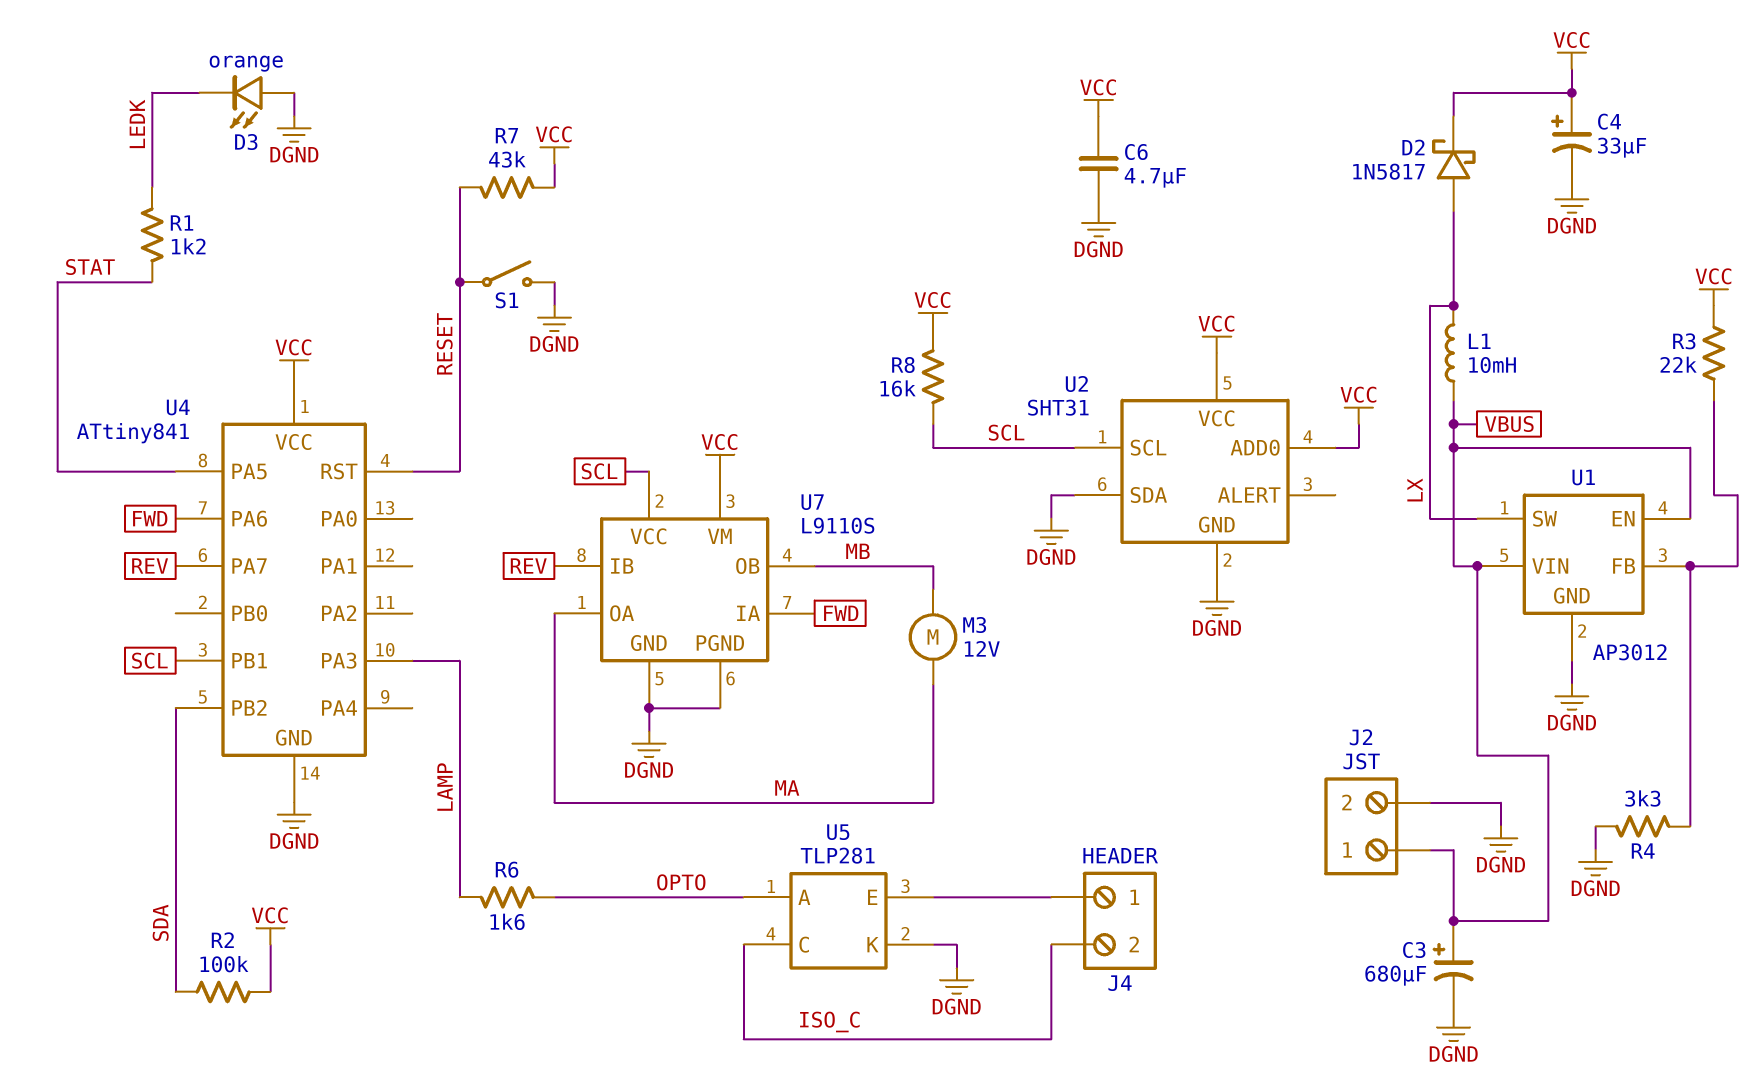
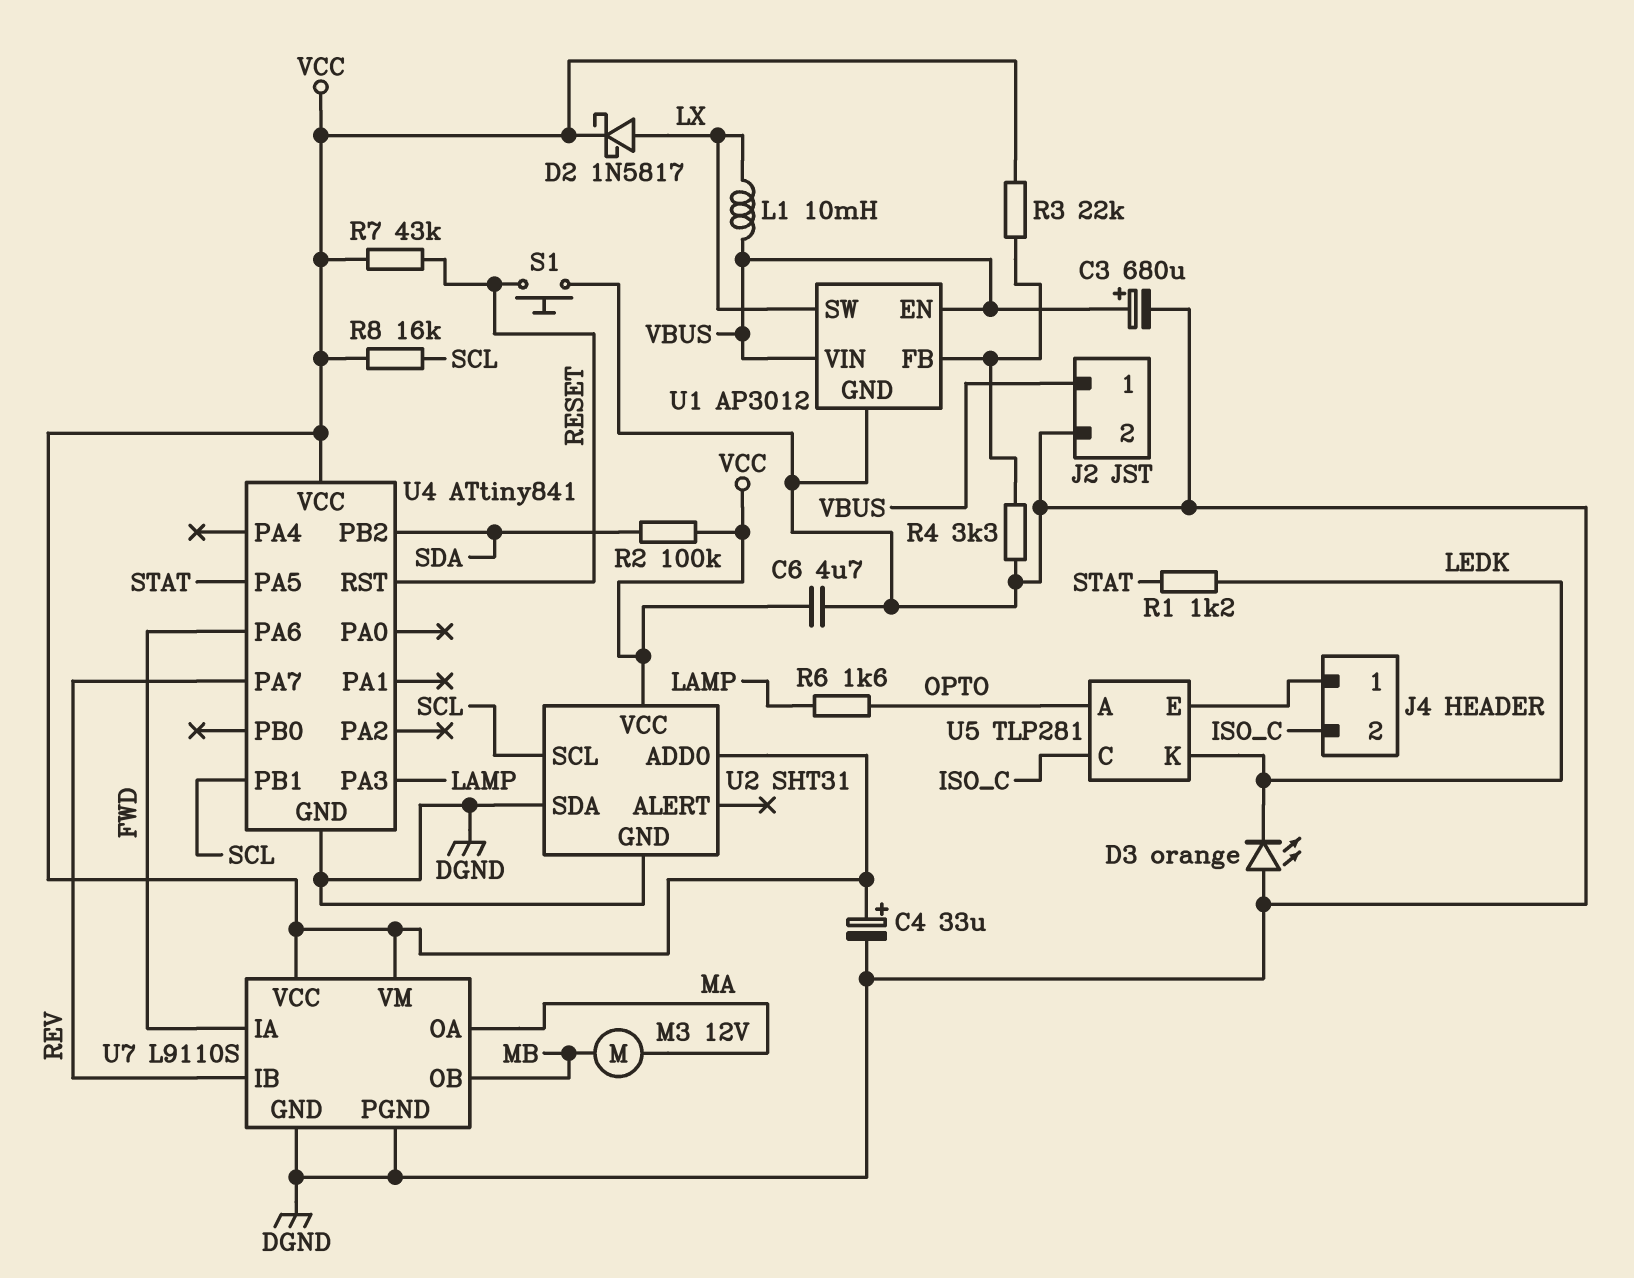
S1: switch (DGND, RESET) -> button (DGND, RESET)
U5 pin K: DGND -> LEDK
U7 pin VCC: SCL -> VCC

